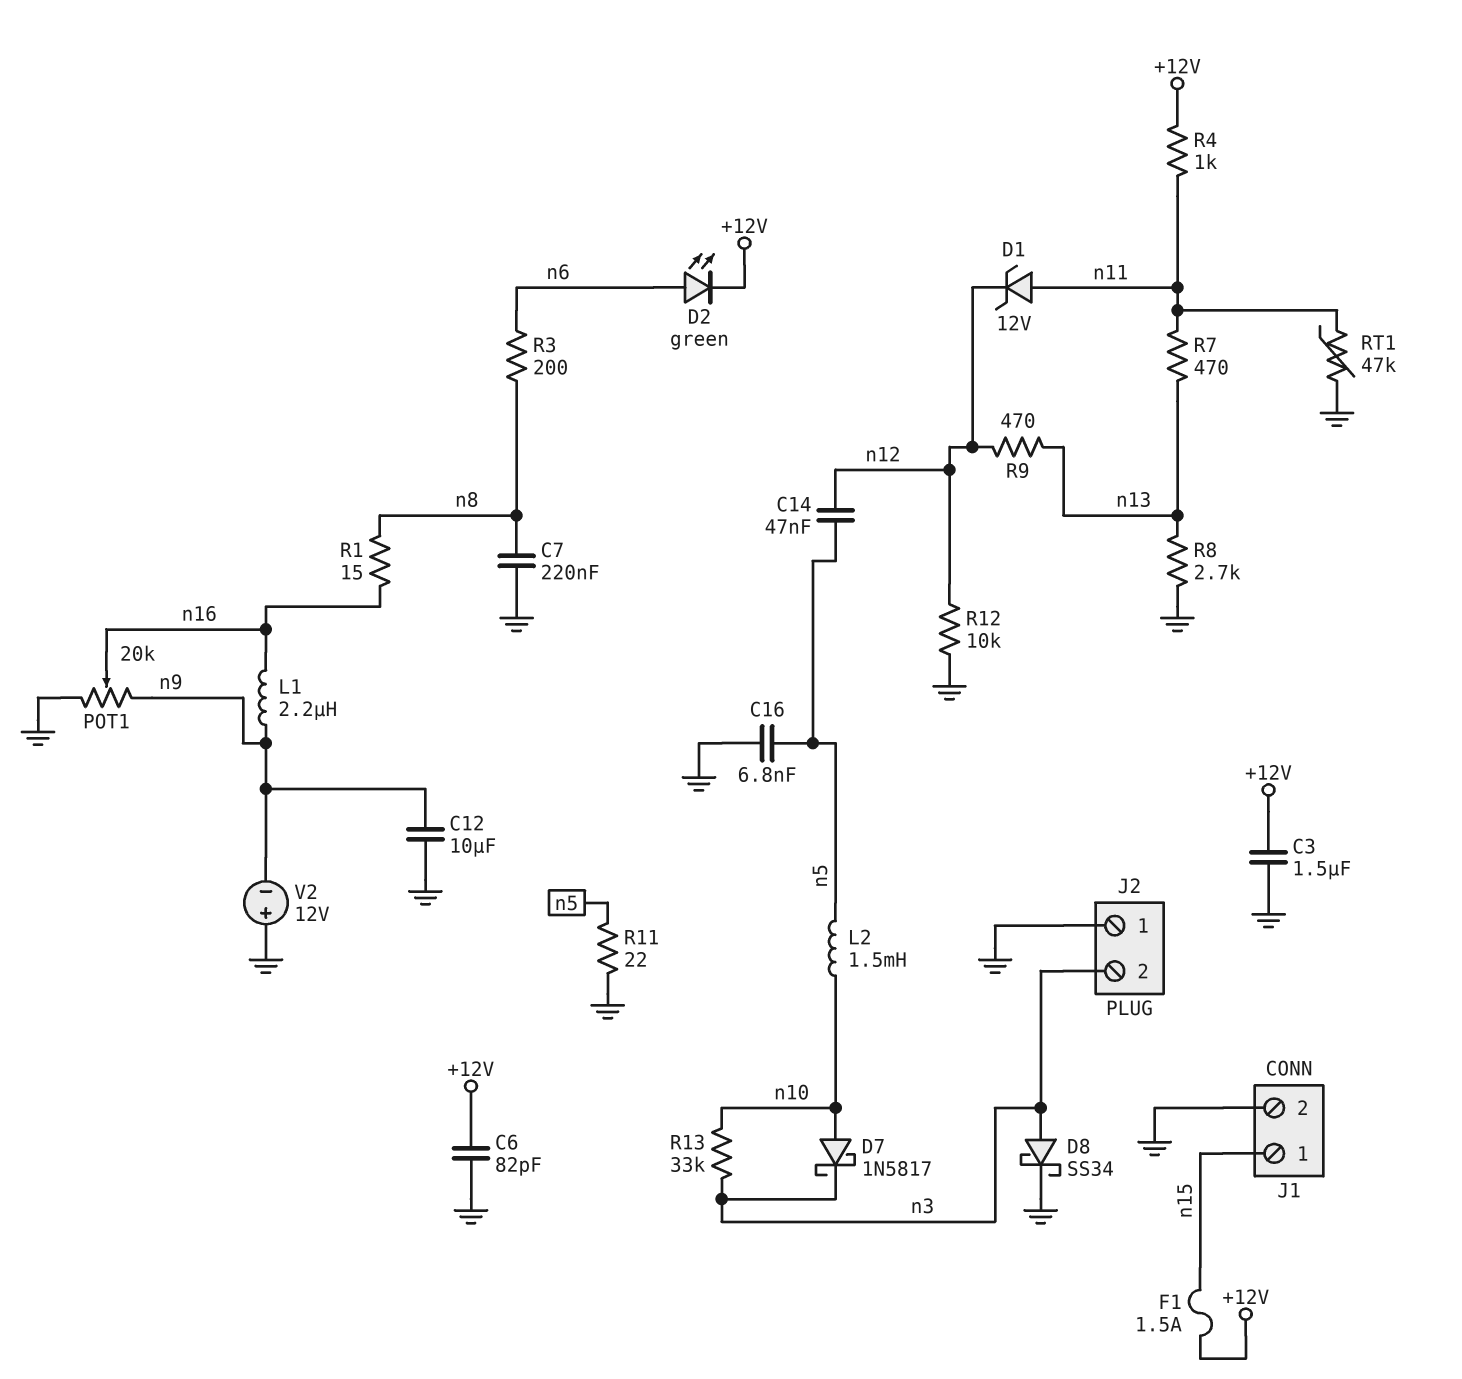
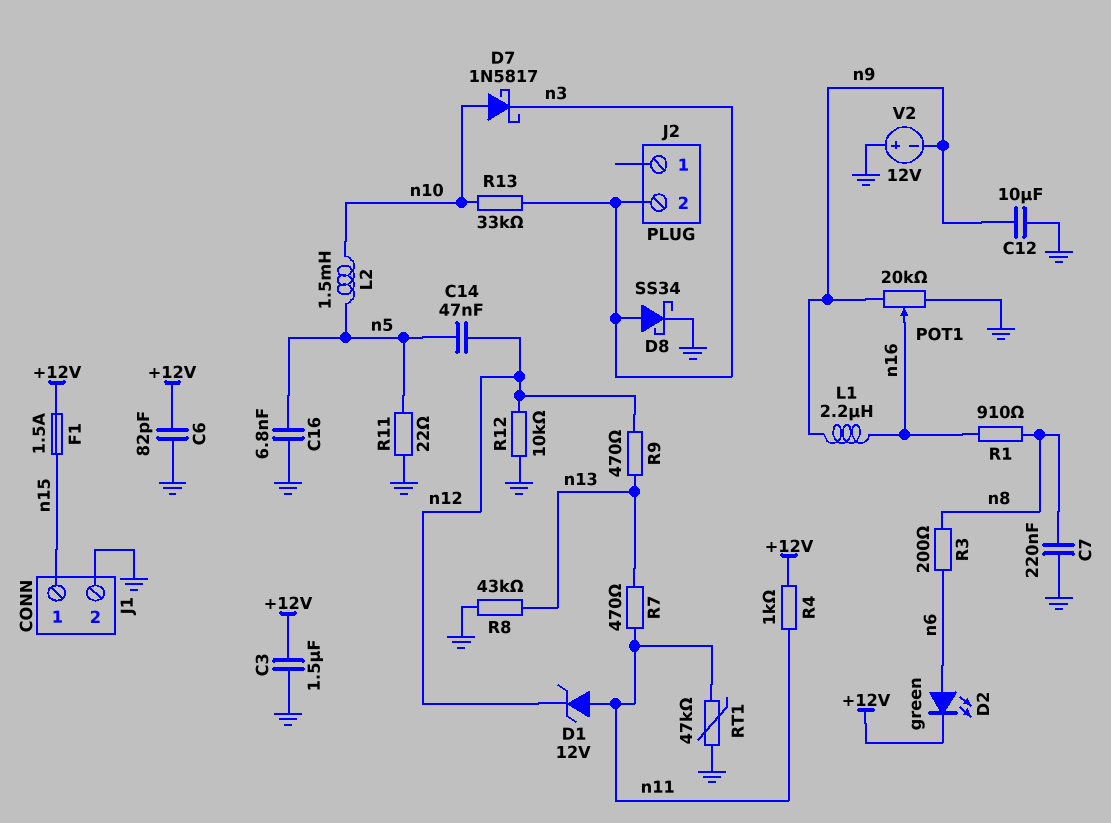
J2 pin 1: GND -> none
R1: 15 (n8, n16) -> 910 (n8, n16)
R8: 2.7k (GND, n13) -> 43k (GND, n13)

